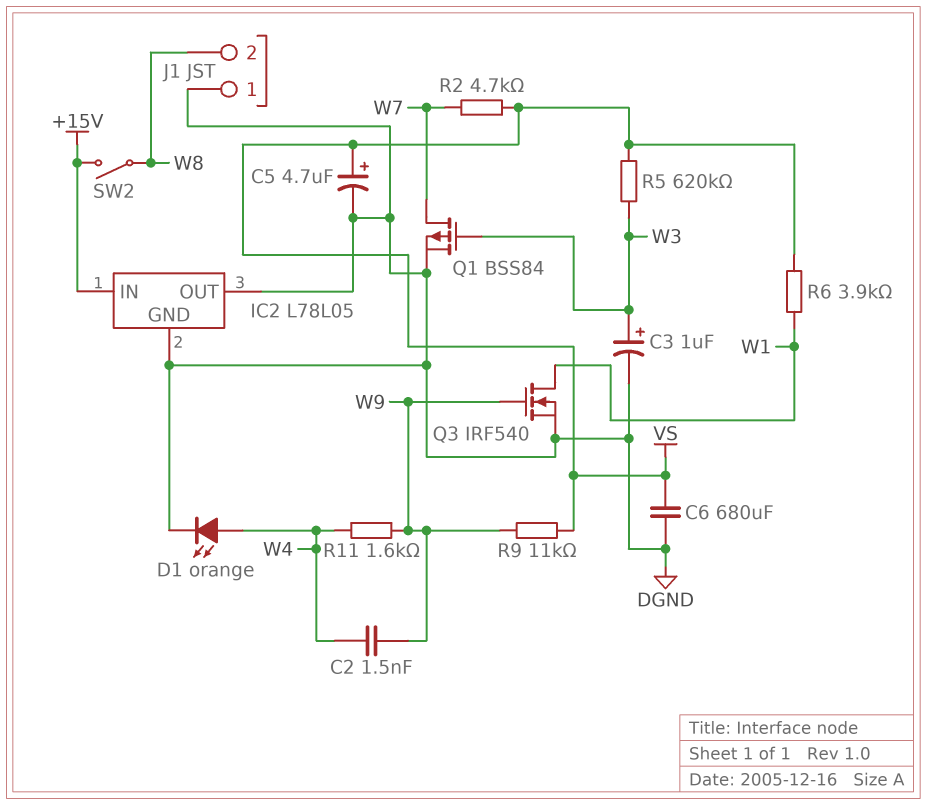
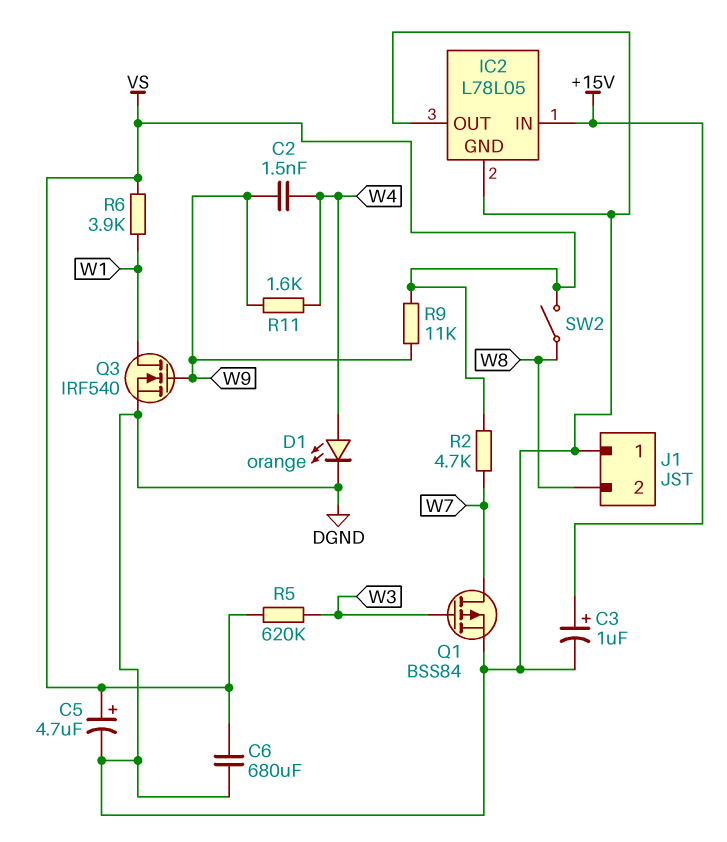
C3: 1uF (plus W3, minus DGND) -> 1uF (plus +15V, minus DGND)
SW2: switch (+15V, W8) -> switch (VS, W8)

